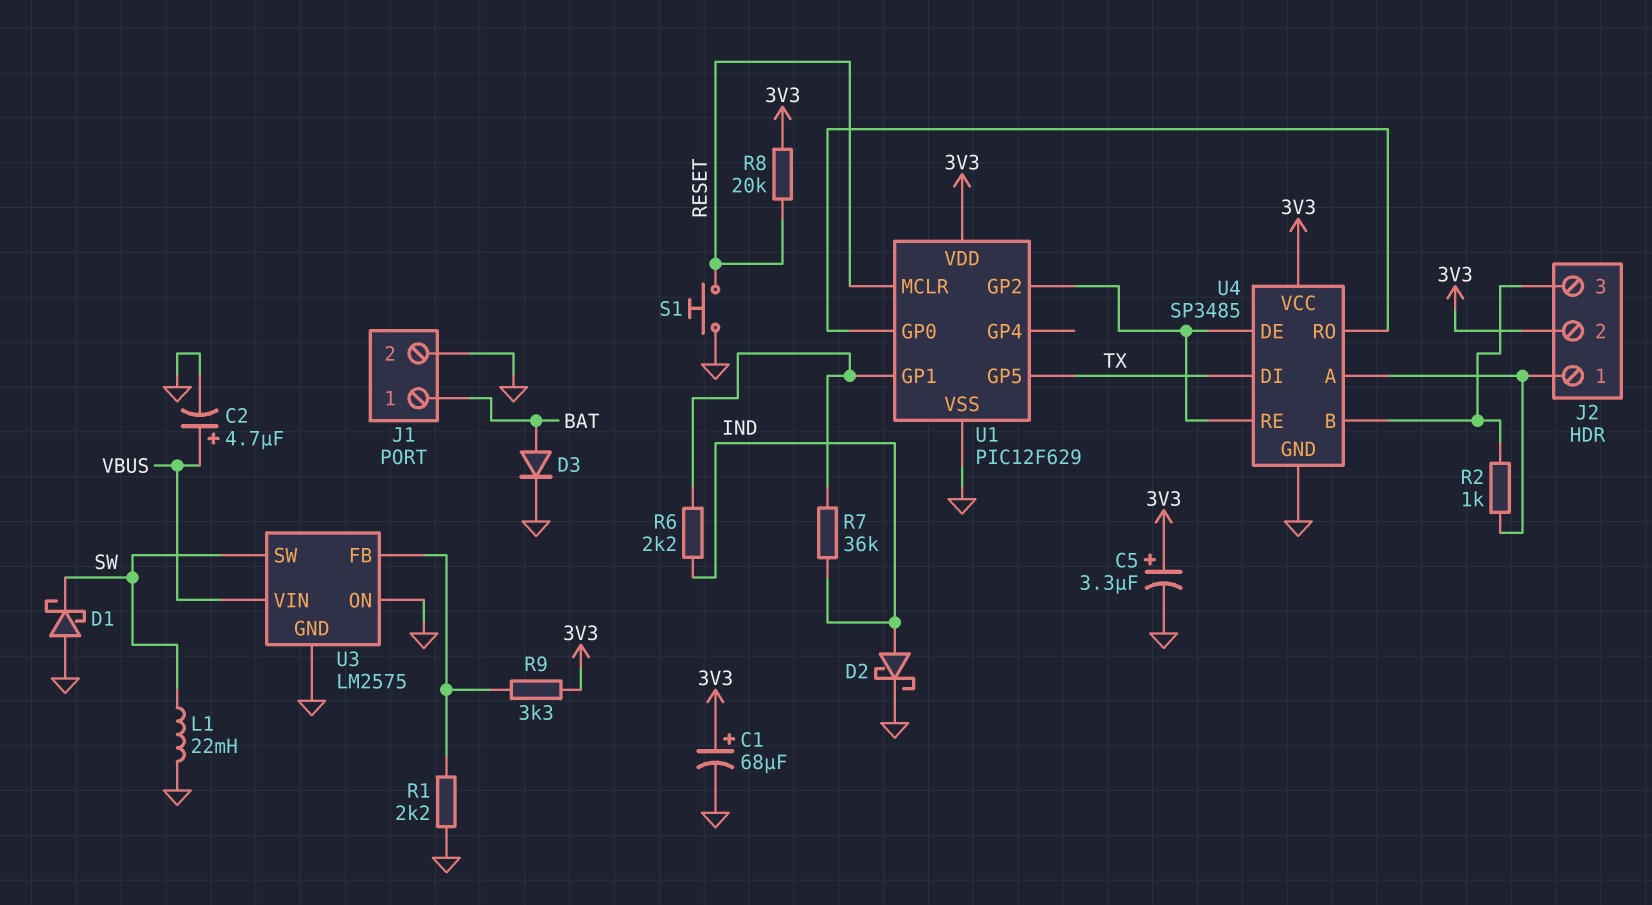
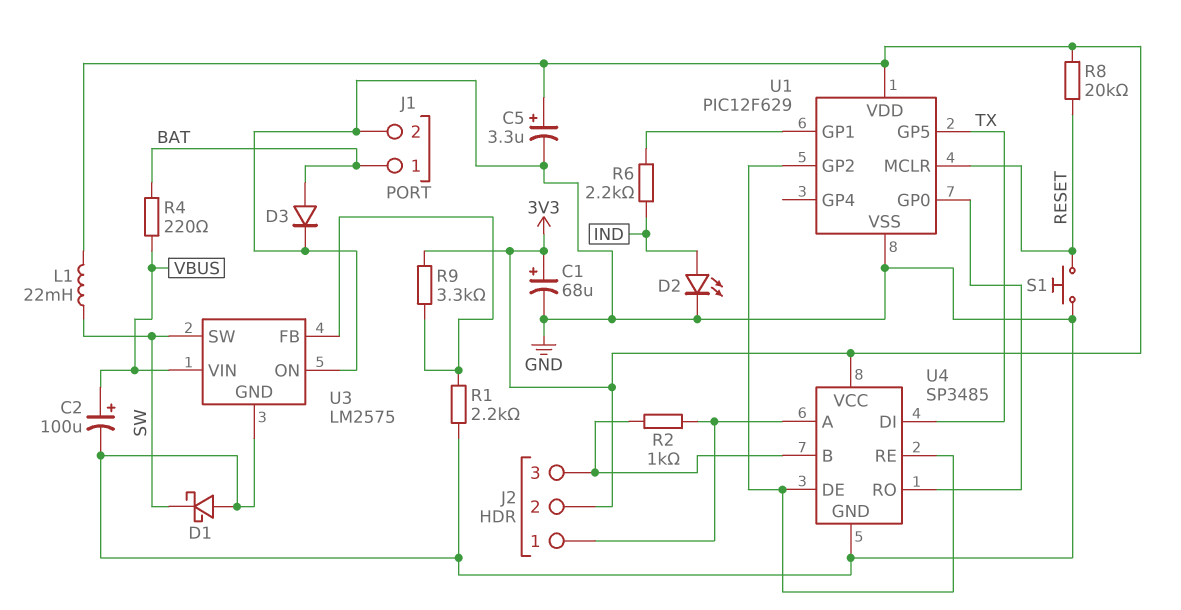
C2: 4.7uF (plus VBUS, minus GND) -> 100uF (plus VBUS, minus GND)
D2: schottky (A IND, K GND) -> LED (A IND, K GND)
L1: 22mH (GND, SW) -> 22mH (3V3, SW)
R4: none -> 220 (BAT, VBUS)
R7: 36k (IND, U1/GP1) -> none

